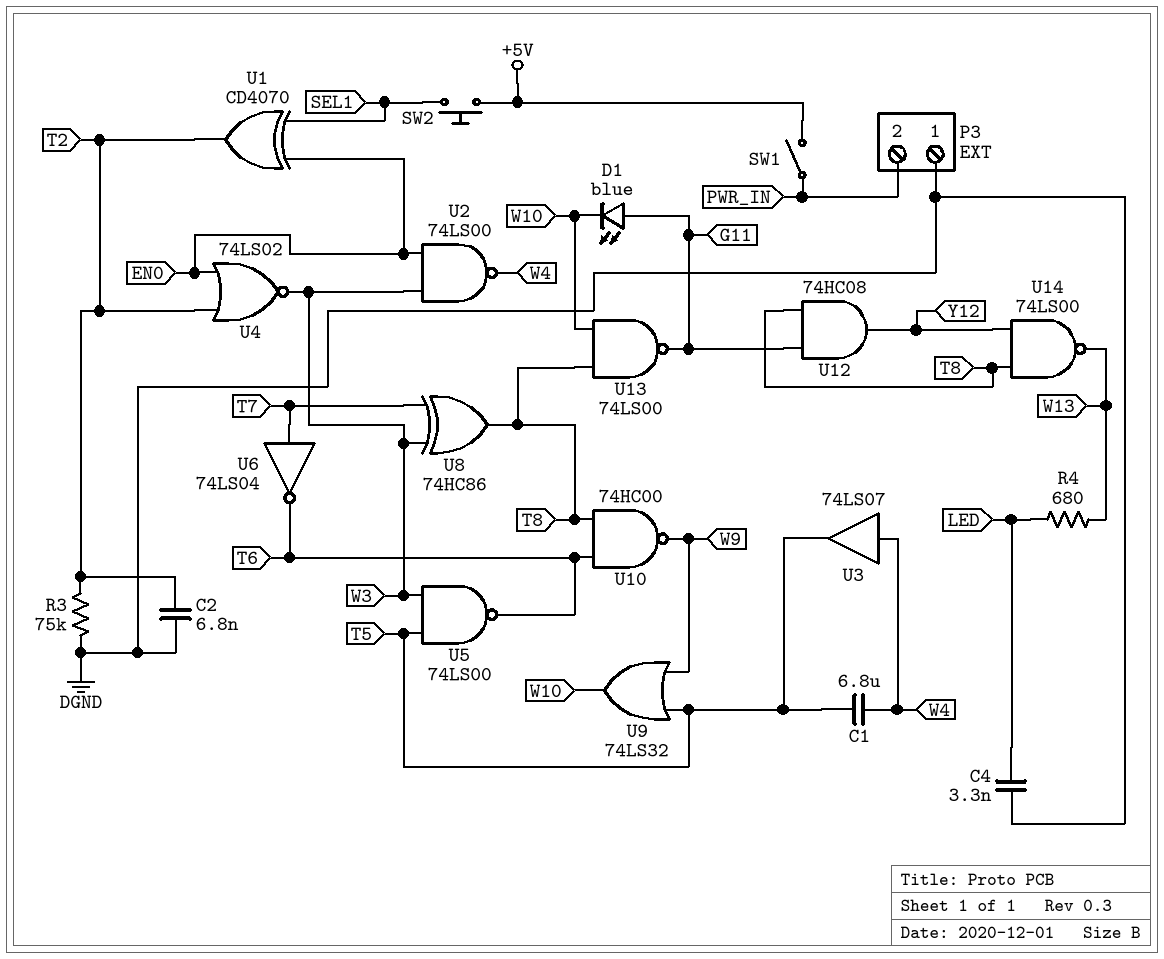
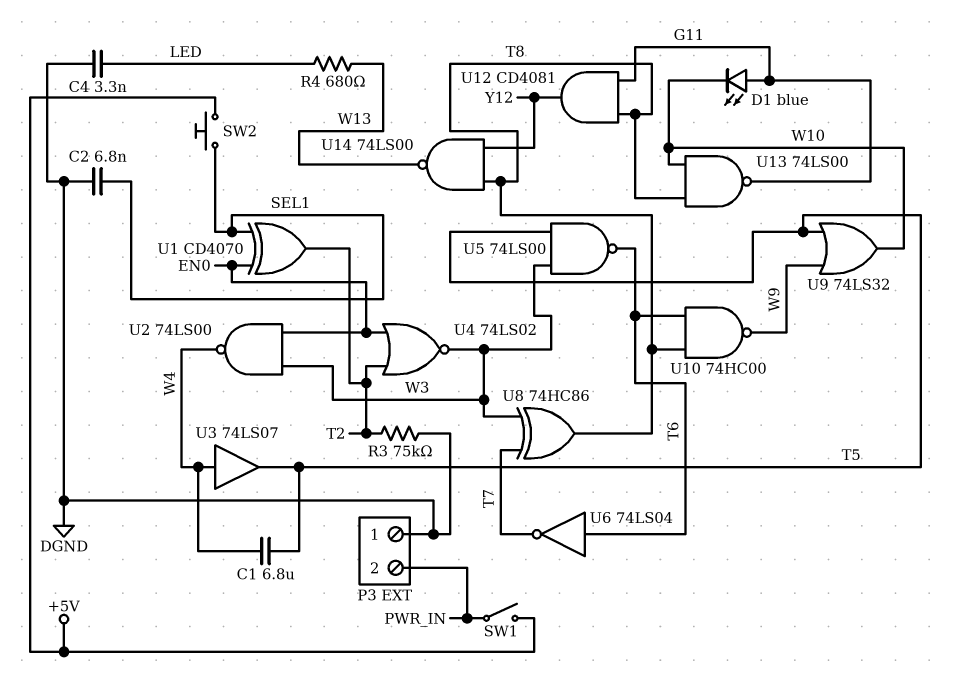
C2: 6.8nF (DGND, T2) -> 6.8nF (DGND, SEL1)
U6: NOT 74LS04 (in T7, out T6) -> NOT 74LS04 (in T6, out T7)
U12: AND 74HC08 (in G11, in T8, out Y12) -> AND CD4081 (in G11, in T8, out Y12)

